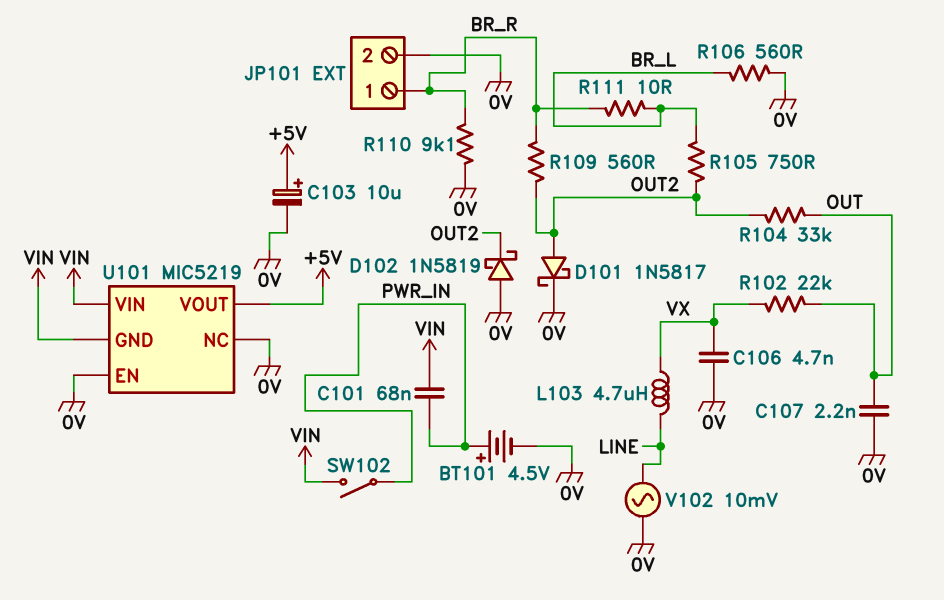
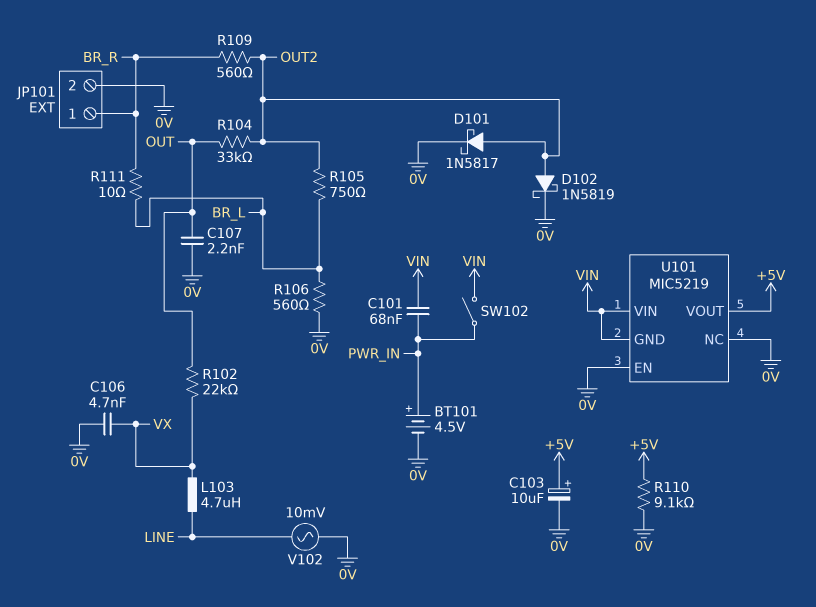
D102: schottky 1N5819 (A 0V, K OUT2) -> schottky 1N5819 (A OUT2, K 0V)
R110: 9.1k (0V, BR_R) -> 9.1k (+5V, 0V)

